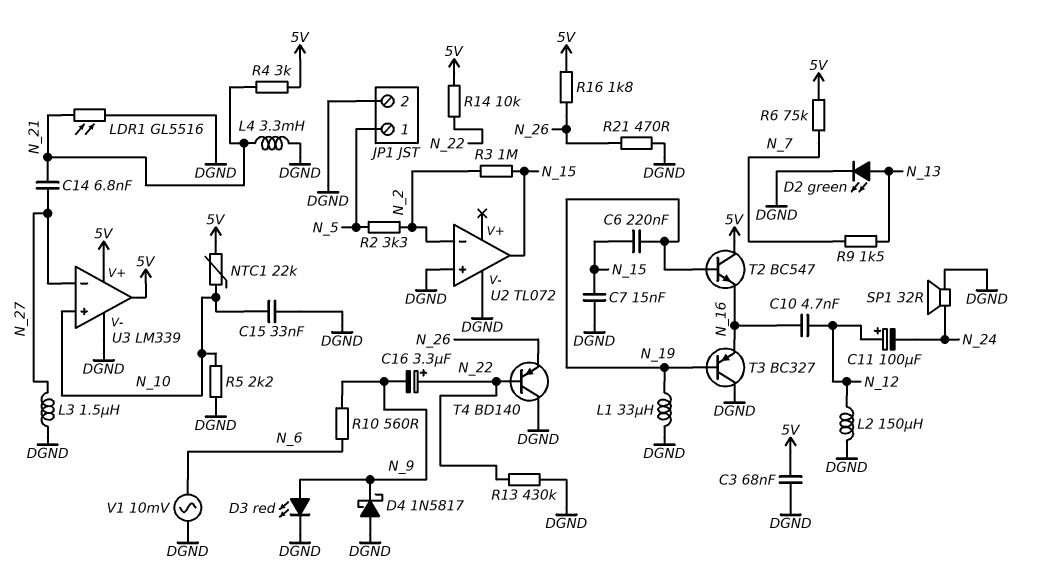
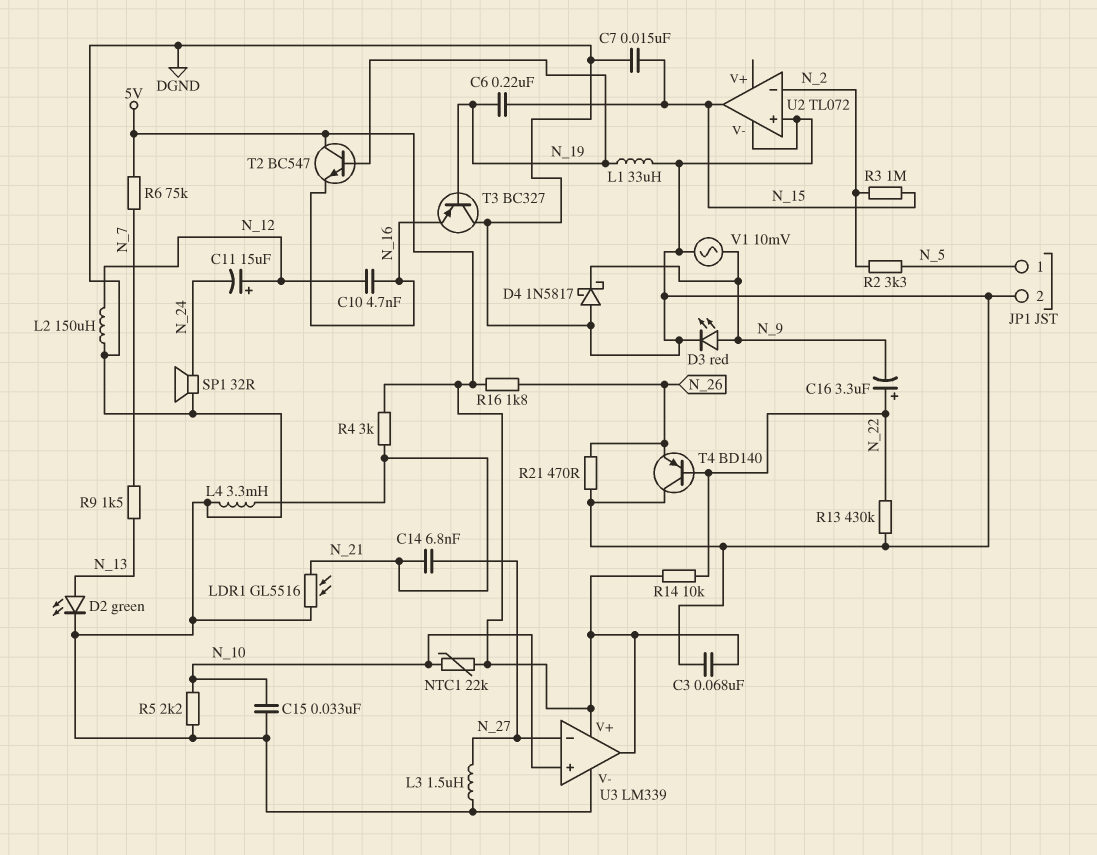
C11: 100uF (plus N_12, minus N_24) -> 15uF (plus N_12, minus N_24)
R10: 560 (N_6, N_9) -> none
V1: AC 10mV (DGND, N_6) -> AC 10mV (DGND, N_9)

